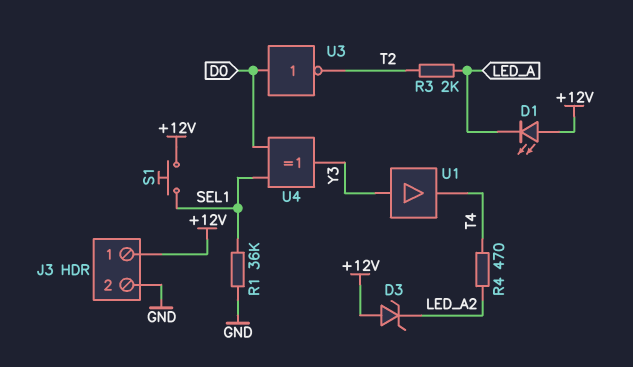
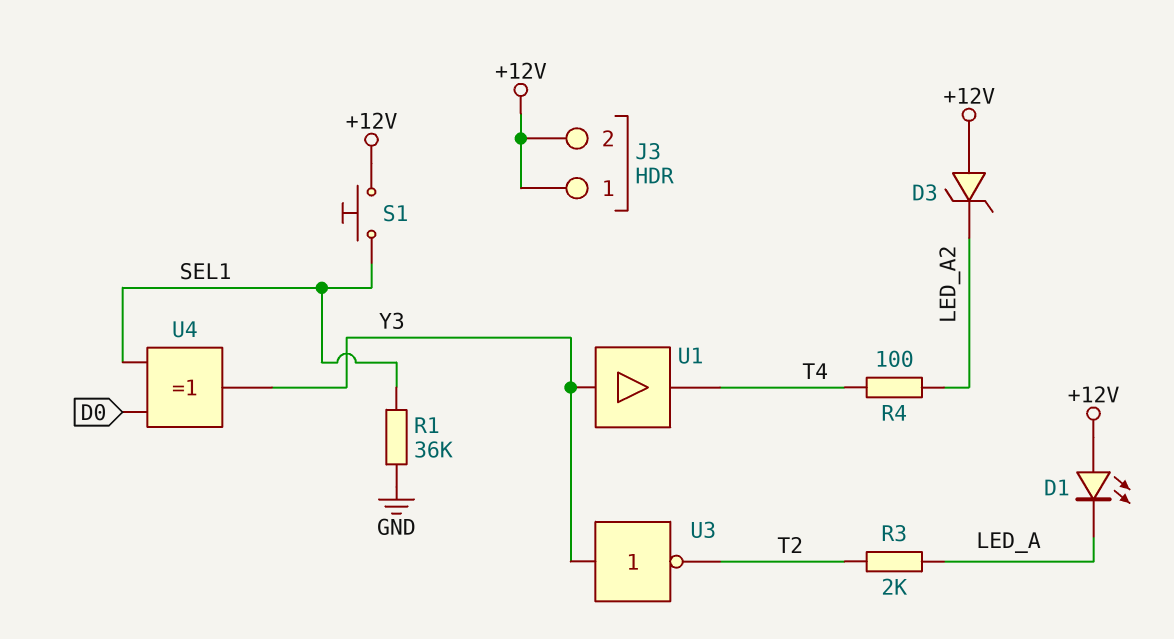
J3 pin 2: GND -> +12V
R4: 470 (LED_A2, T4) -> 100 (LED_A2, T4)
U3: NOT (in D0, out T2) -> NOT (in Y3, out T2)

